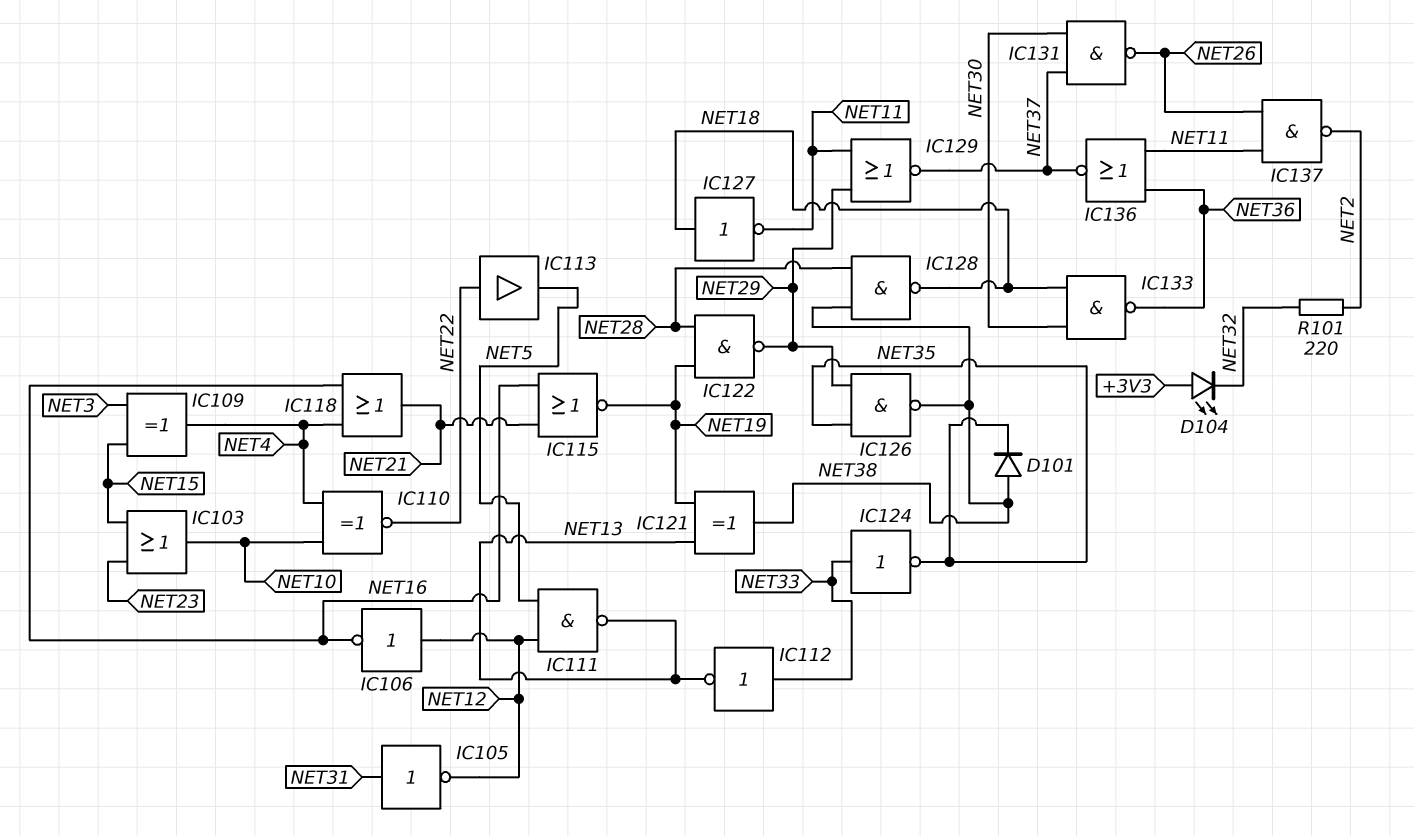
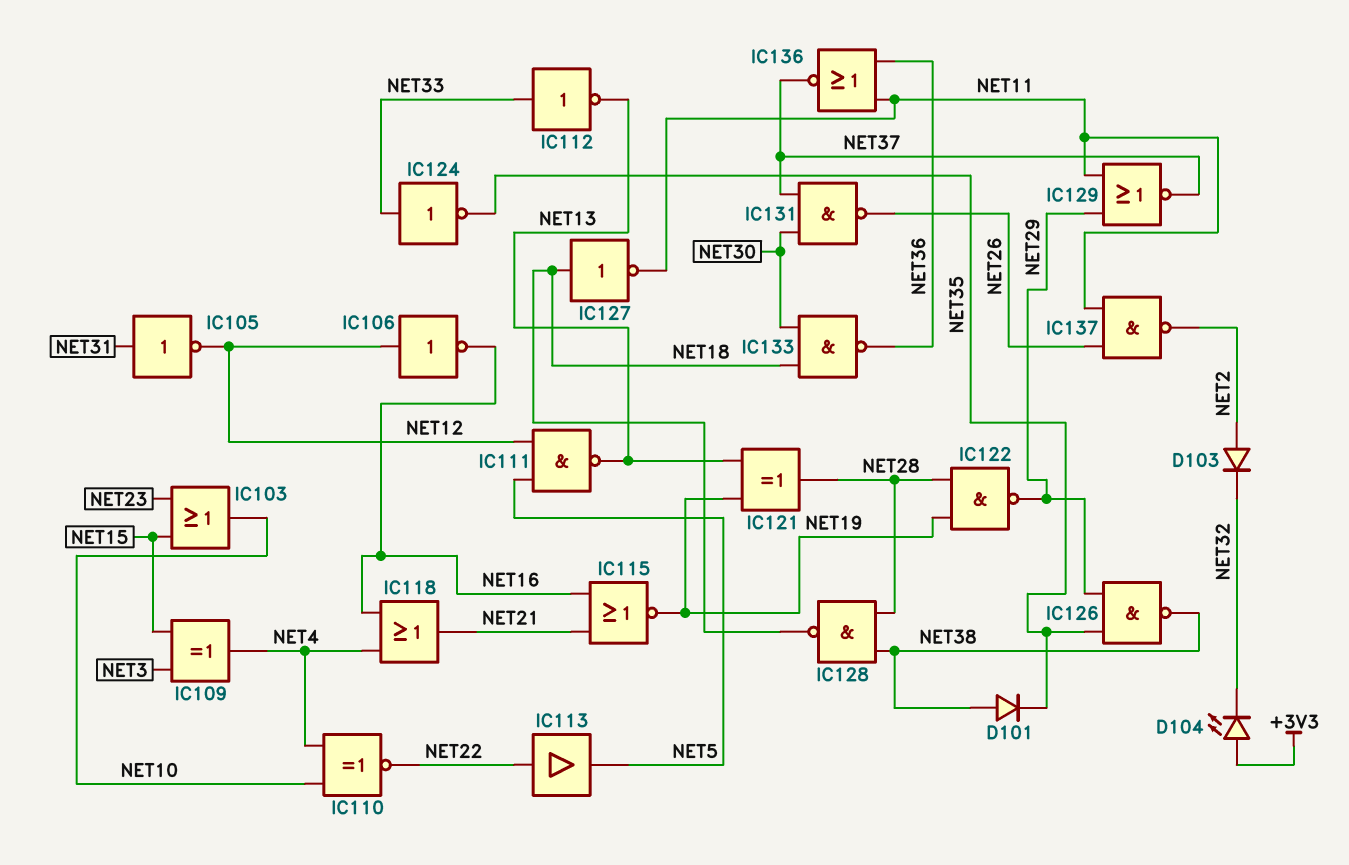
D103: none -> diode (A NET2, K NET32)
IC121: XOR (in NET13, in NET19, out NET38) -> XOR (in NET13, in NET19, out NET28)
R101: 220 (NET2, NET32) -> none

